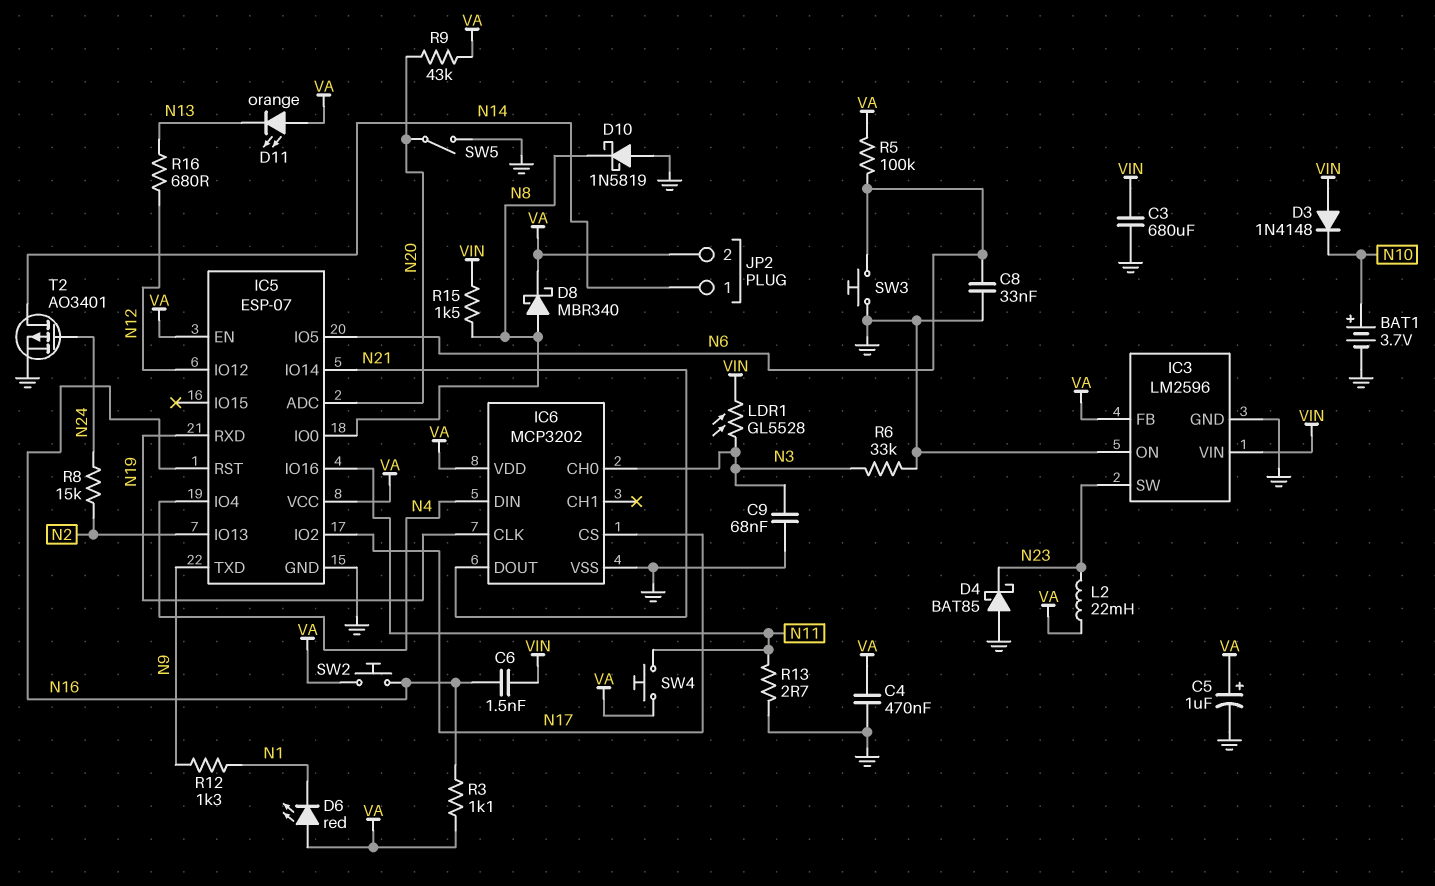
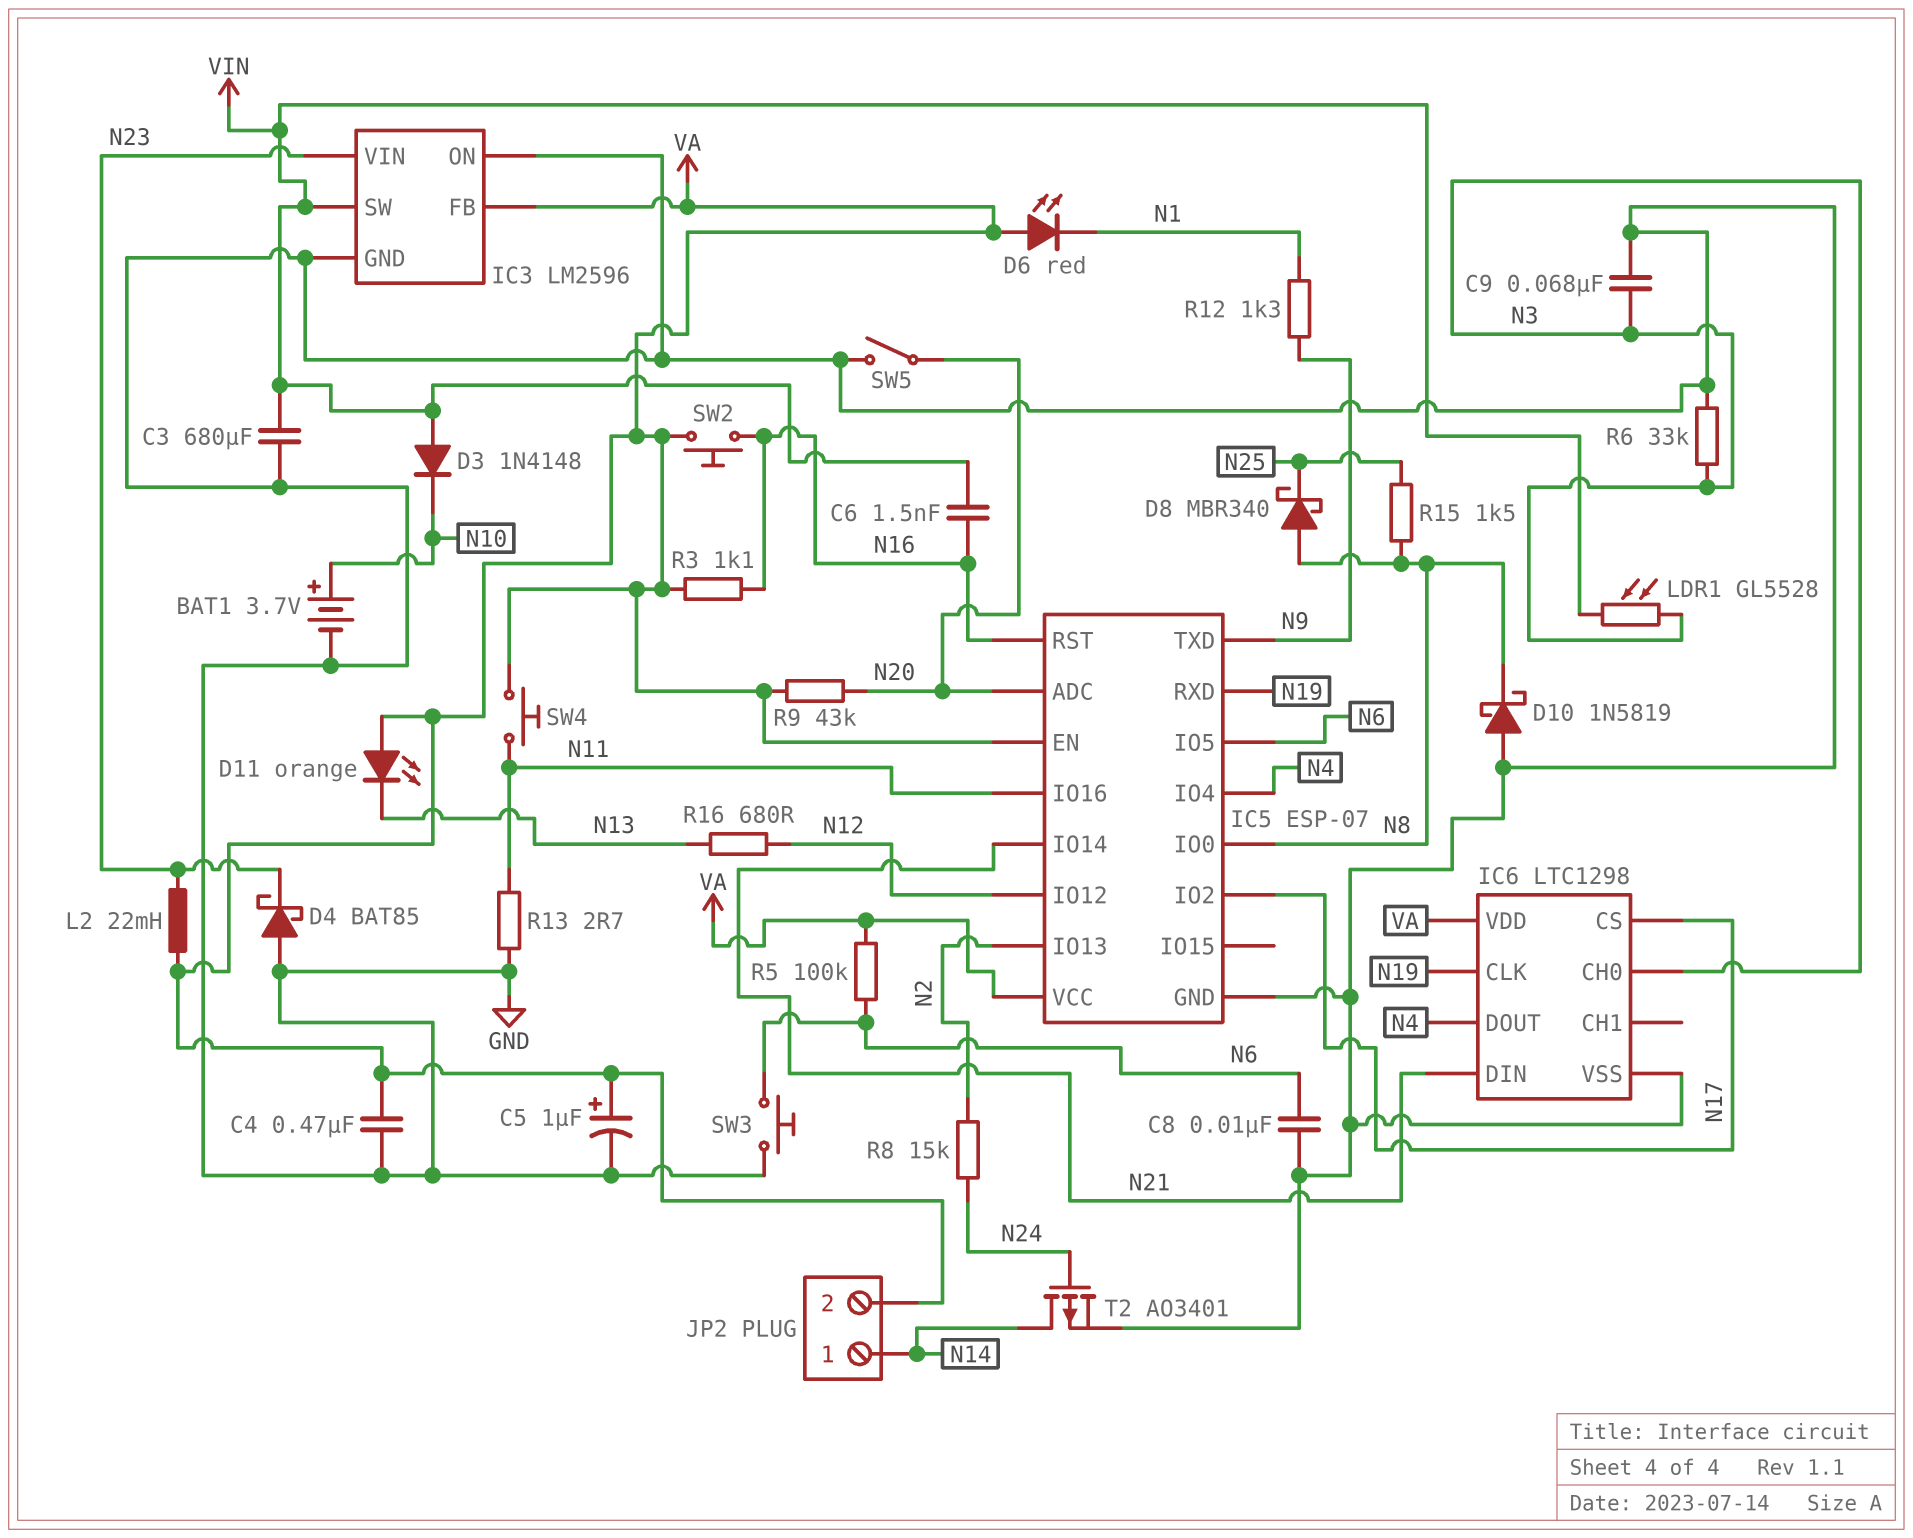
C8: 33nF (GND, N6) -> 10nF (GND, N6)
D8: schottky MBR340 (A N8, K VA) -> schottky MBR340 (A N8, K N25)
IC3 pin SW: N23 -> VIN
IC3 pin VIN: VIN -> N23
IC6: MCP3202 -> LTC1298
IC6 pin DIN: N4 -> N21
IC6 pin DOUT: N21 -> N4
R15: 1.5k (N8, VIN) -> 1.5k (N8, N25)

